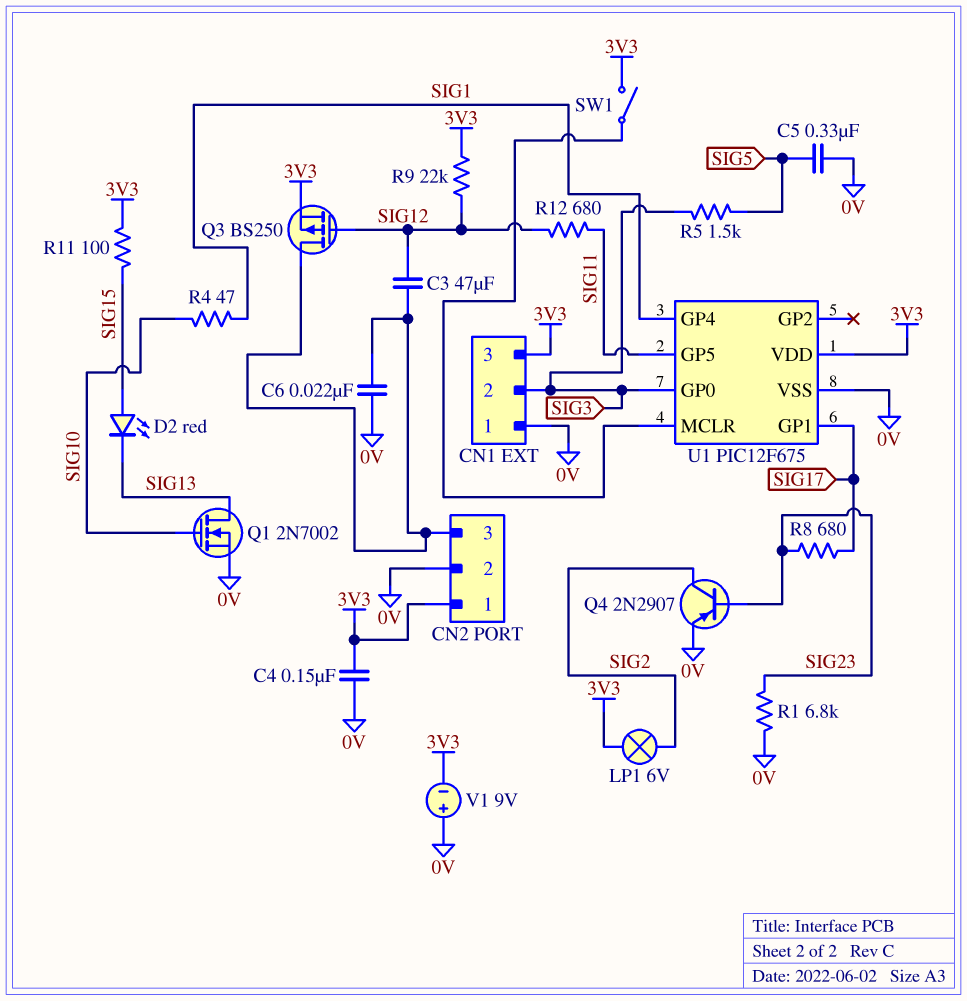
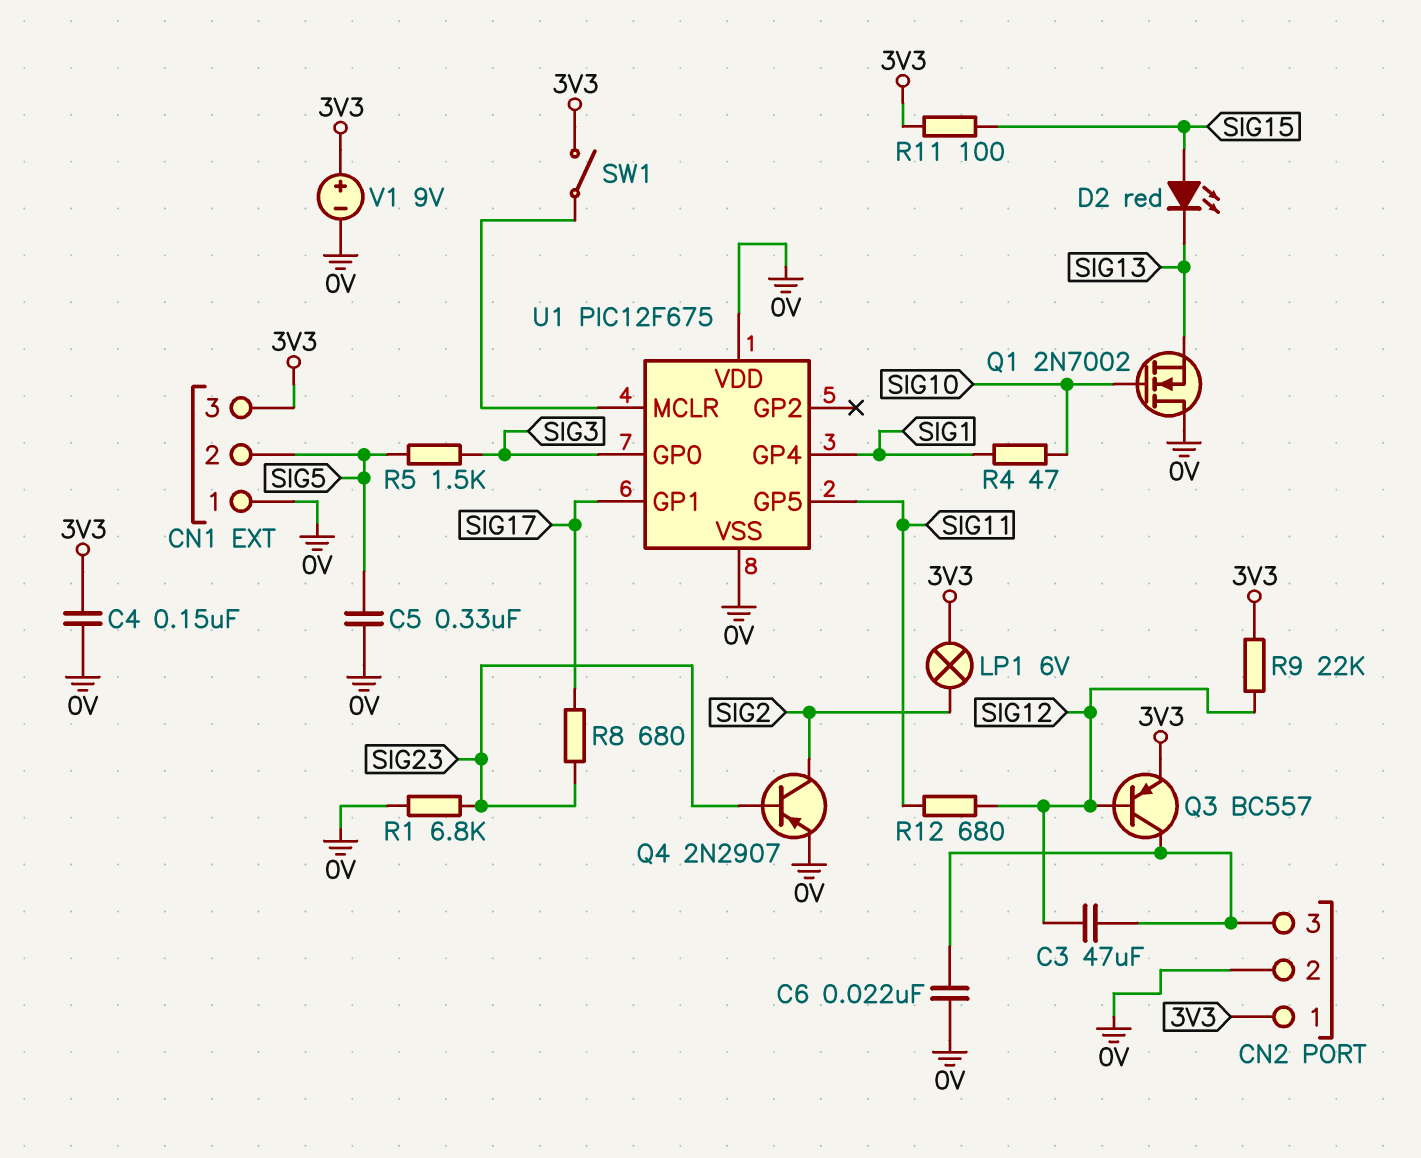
CN1 pin 2: SIG3 -> SIG5
Q1: NMOS 2N7002 (G SIG10, D SIG13, S 0V) -> NMOS 2N7002 (G SIG10, D 0V, S SIG13)
Q3: PMOS BS250 (G SIG12, D CN2/3, S 3V3) -> PNP BC557 (B SIG12, C CN2/3, E 3V3)
U1 pin VDD: 3V3 -> 0V
V1: 9V (plus 0V, minus 3V3) -> 9V (plus 3V3, minus 0V)

